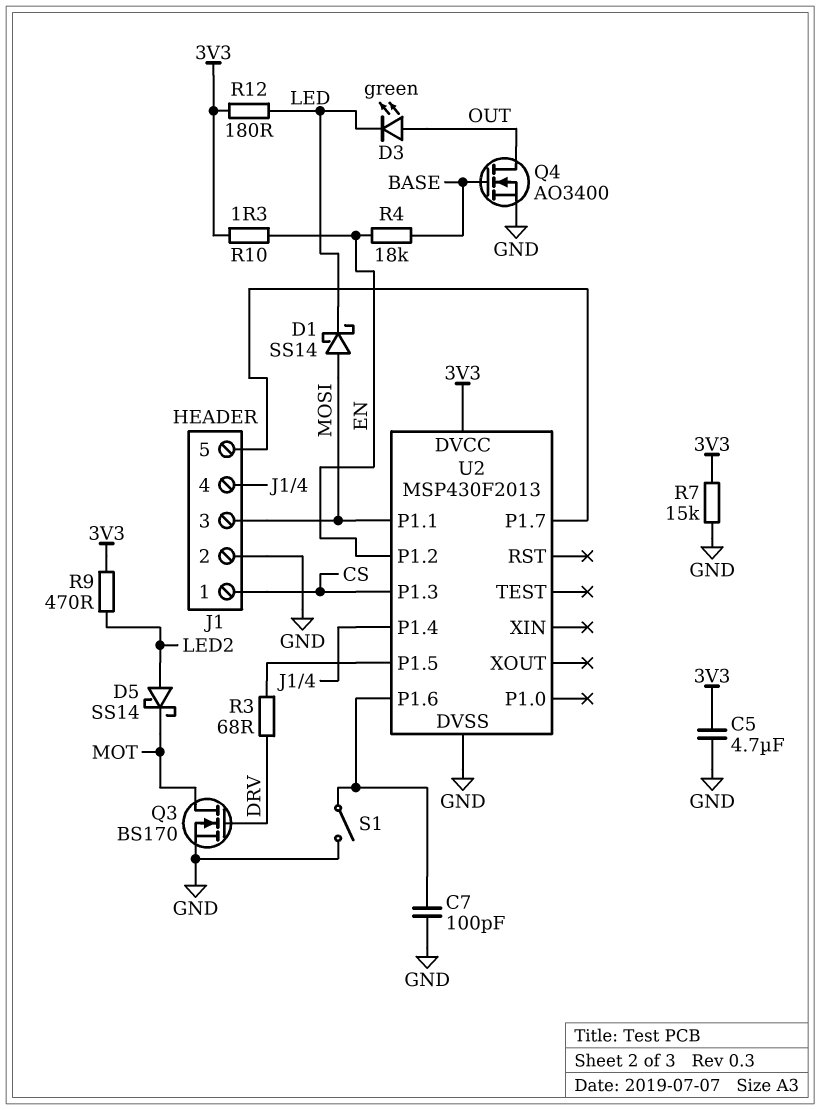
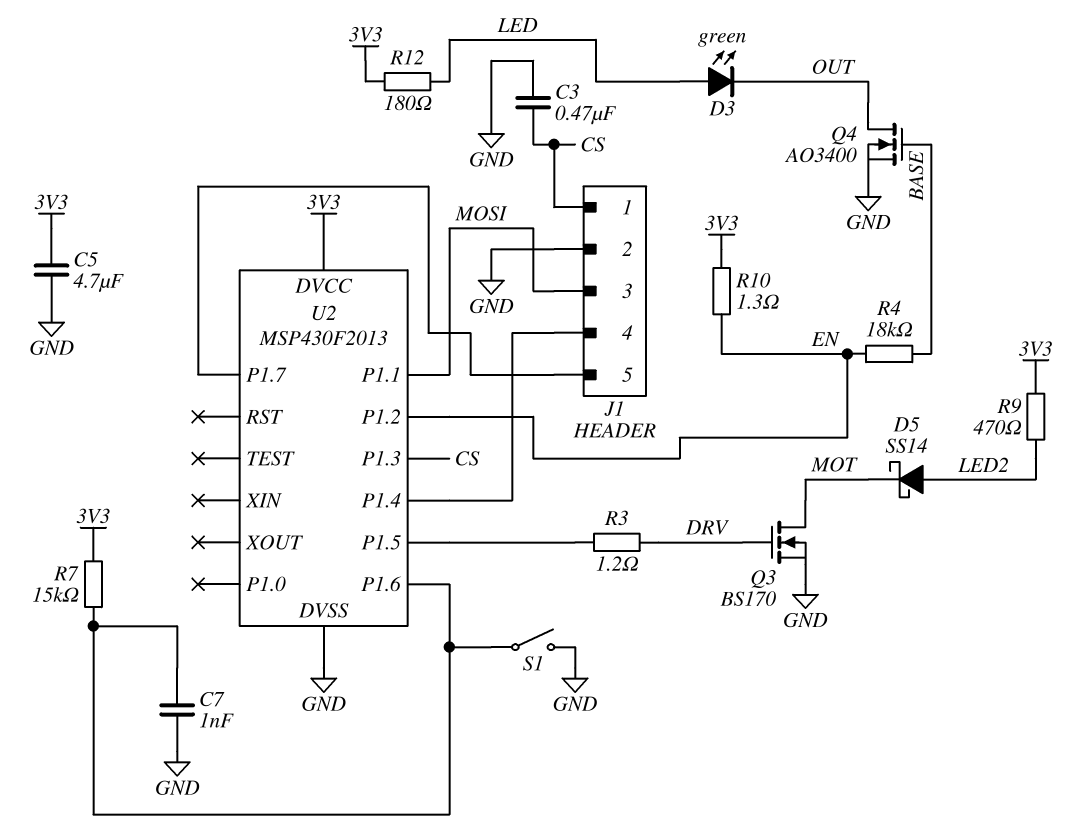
C3: none -> 470nF (CS, GND)
C7: 100pF (GND, U2/P1.6) -> 1nF (GND, U2/P1.6)
D1: schottky SS14 (A MOSI, K LED) -> none
D3: LED green (A OUT, K LED) -> LED green (A LED, K OUT)
R3: 68 (DRV, U2/P1.5) -> 1.2 (DRV, U2/P1.5)
R7: 15k (3V3, GND) -> 15k (3V3, U2/P1.6)

